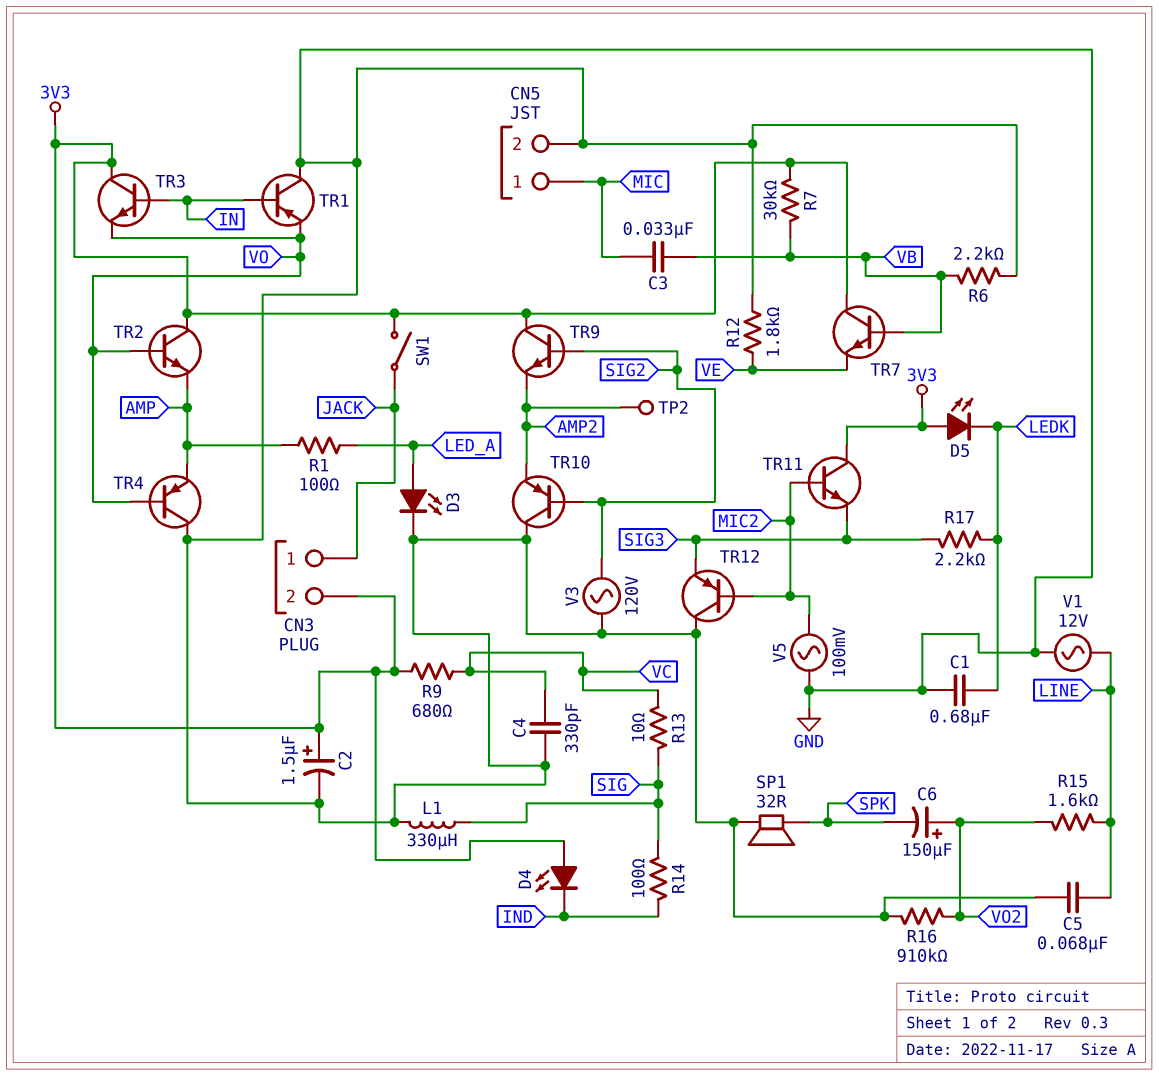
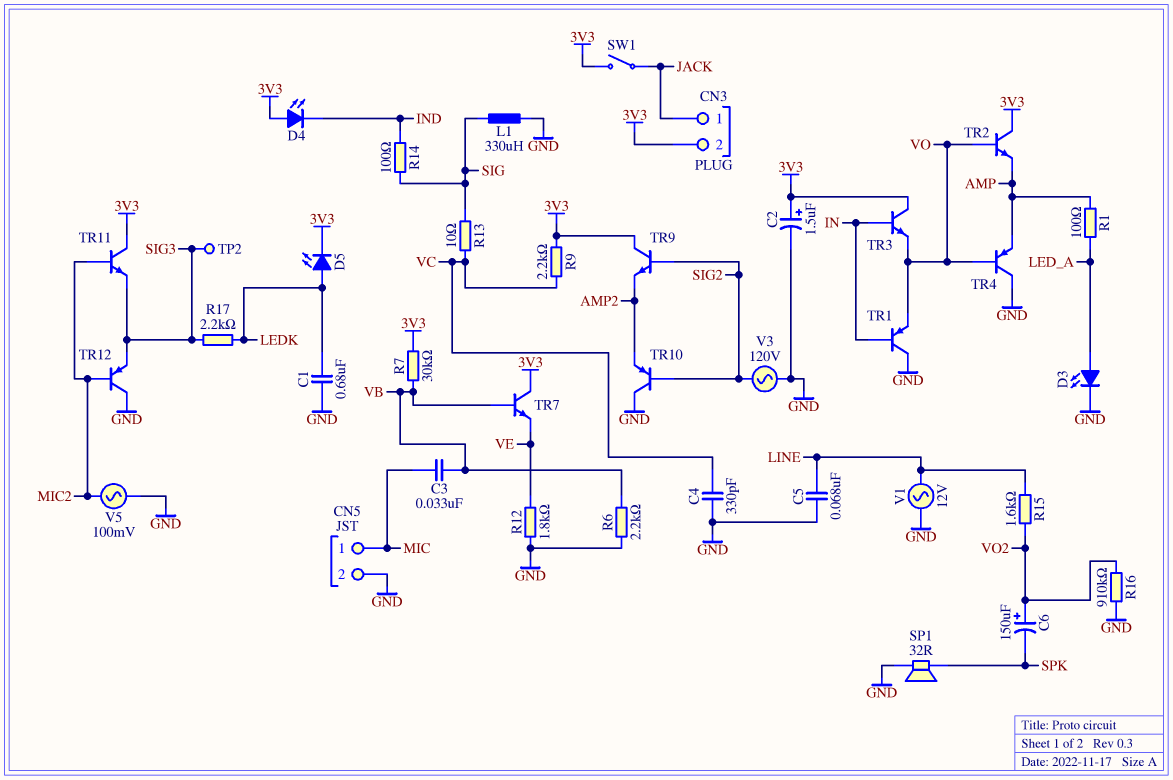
D5: LED (A 3V3, K LEDK) -> LED (A LEDK, K 3V3)
R9: 680 (3V3, VC) -> 2.2k (3V3, VC)
TP2: test point (AMP2) -> test point (SIG3)

